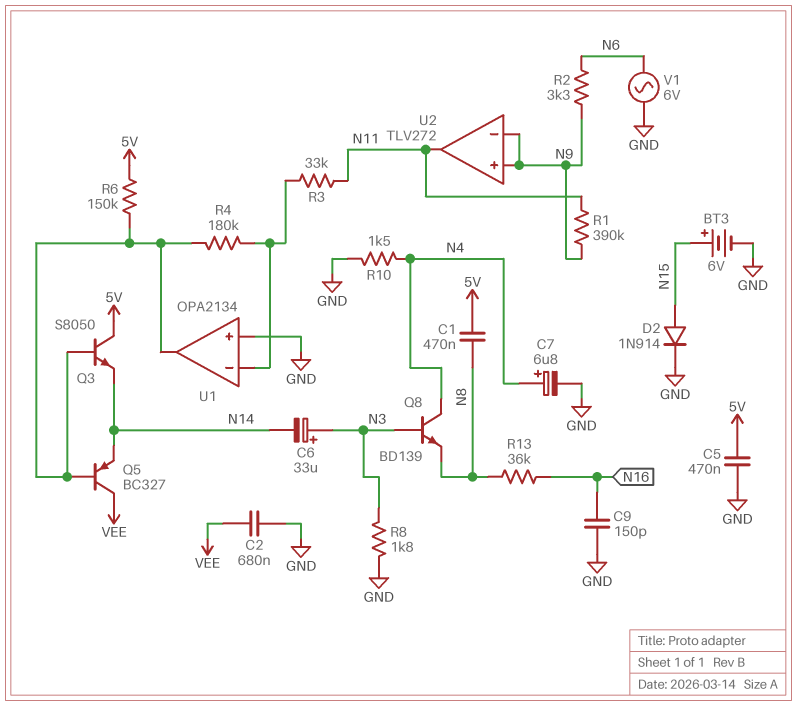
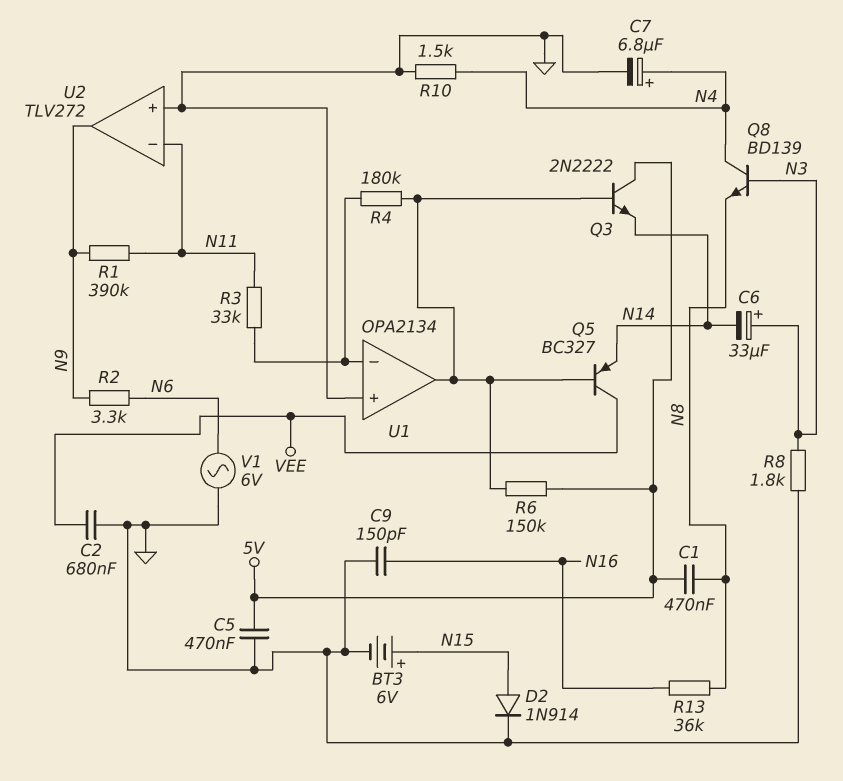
Q3: NPN S8050 (B U1/out, C 5V, E N14) -> NPN 2N2222 (B U1/out, C 5V, E N14)
U2 pin in+: N9 -> GND
U2 pin in-: N9 -> N11
U2 pin out: N11 -> N9

